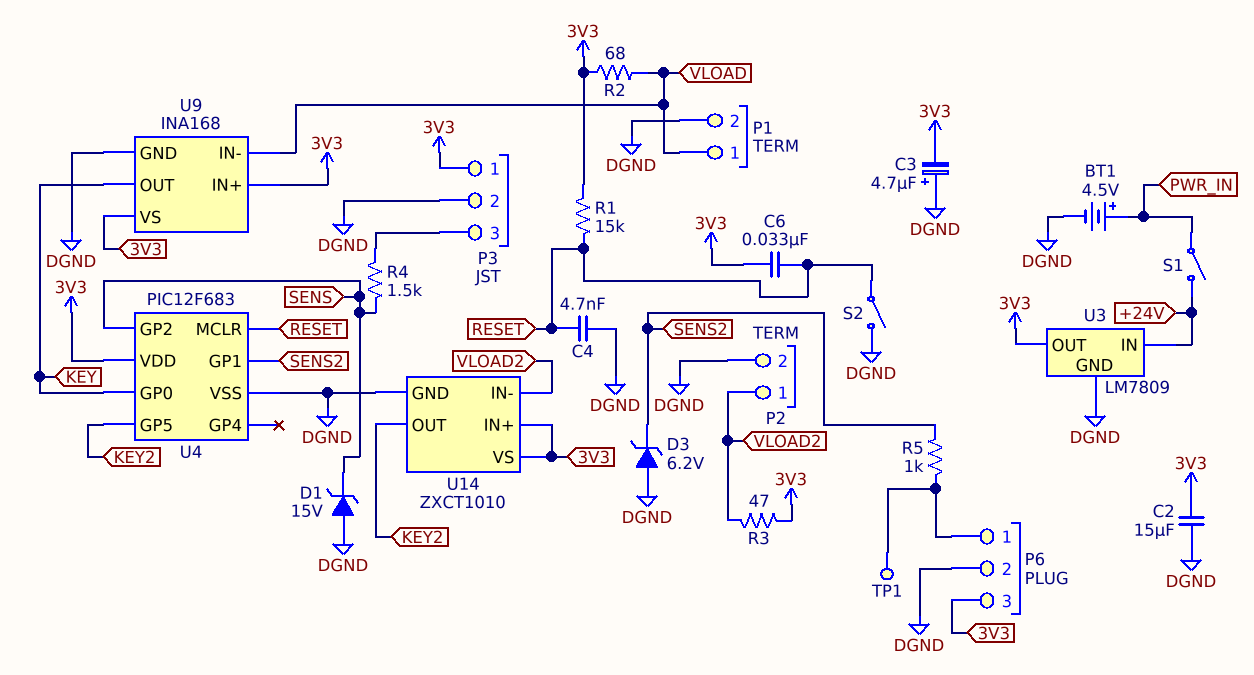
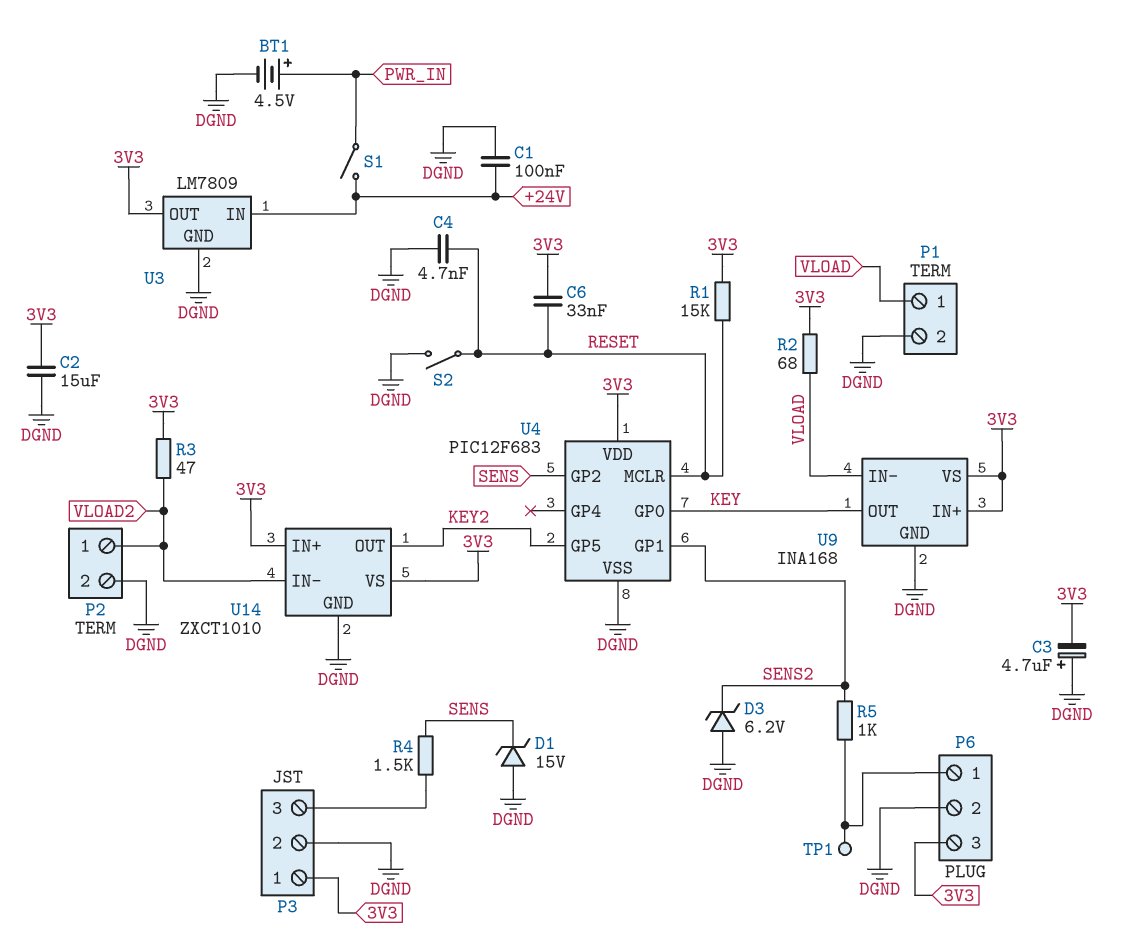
C1: none -> 100nF (+24V, DGND)

